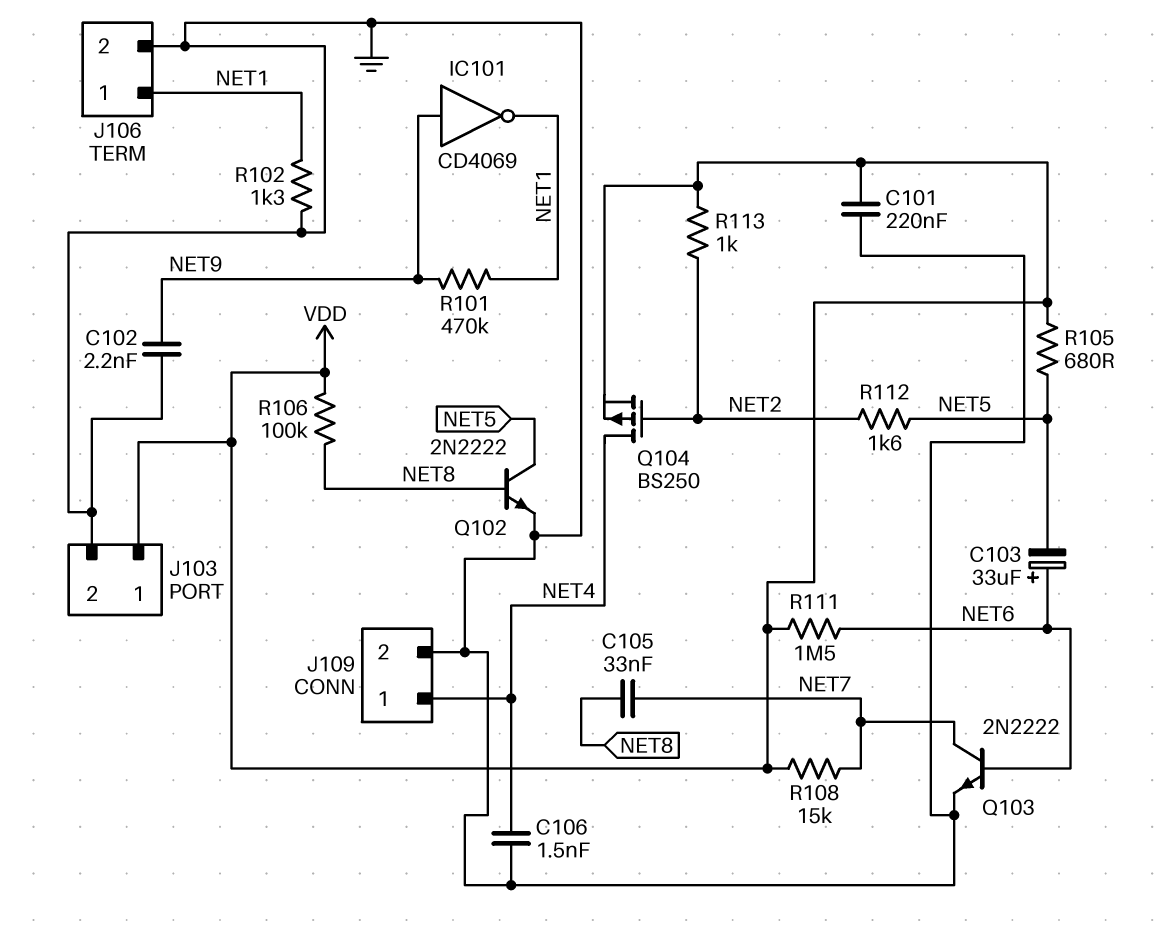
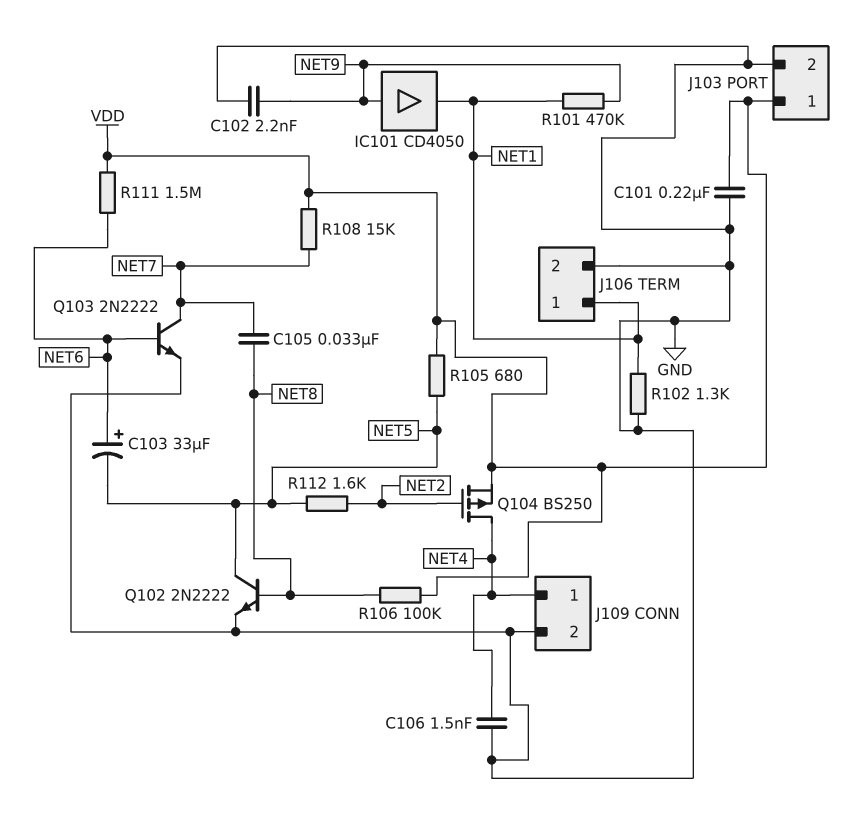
IC101: NOT CD4069 (in NET9, out NET1) -> buffer CD4050 (in NET9, out NET1)
R113: 1k (NET2, VDD) -> none

